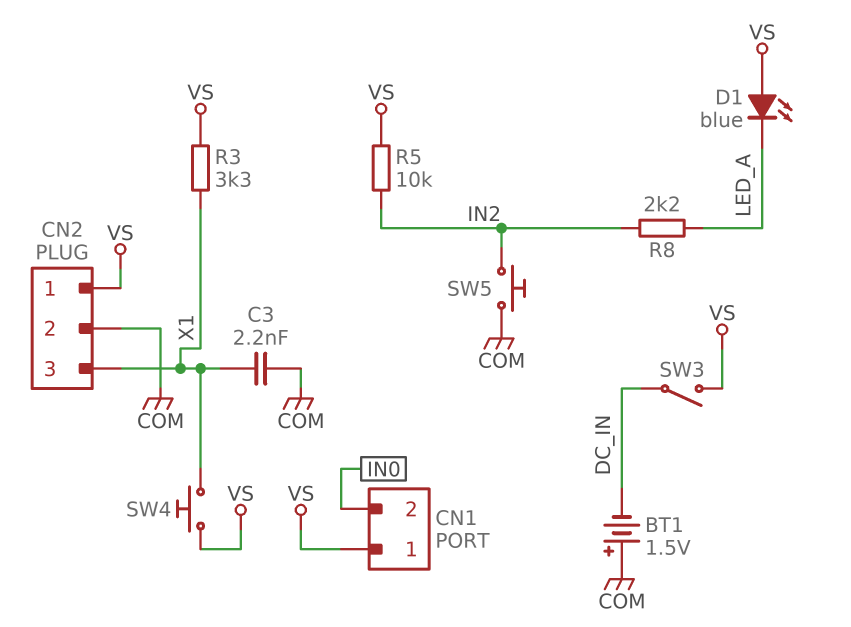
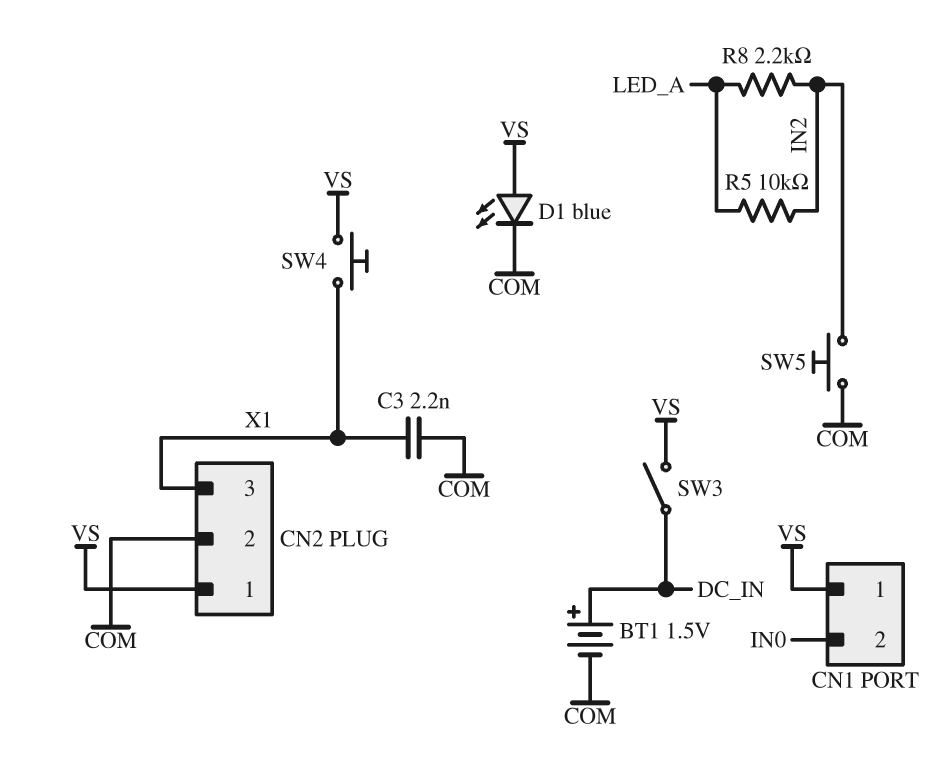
BT1: 1.5V (plus COM, minus DC_IN) -> 1.5V (plus DC_IN, minus COM)
D1: LED blue (A VS, K LED_A) -> LED blue (A VS, K COM)
R3: 3.3k (VS, X1) -> none
R5: 10k (IN2, VS) -> 10k (IN2, LED_A)

